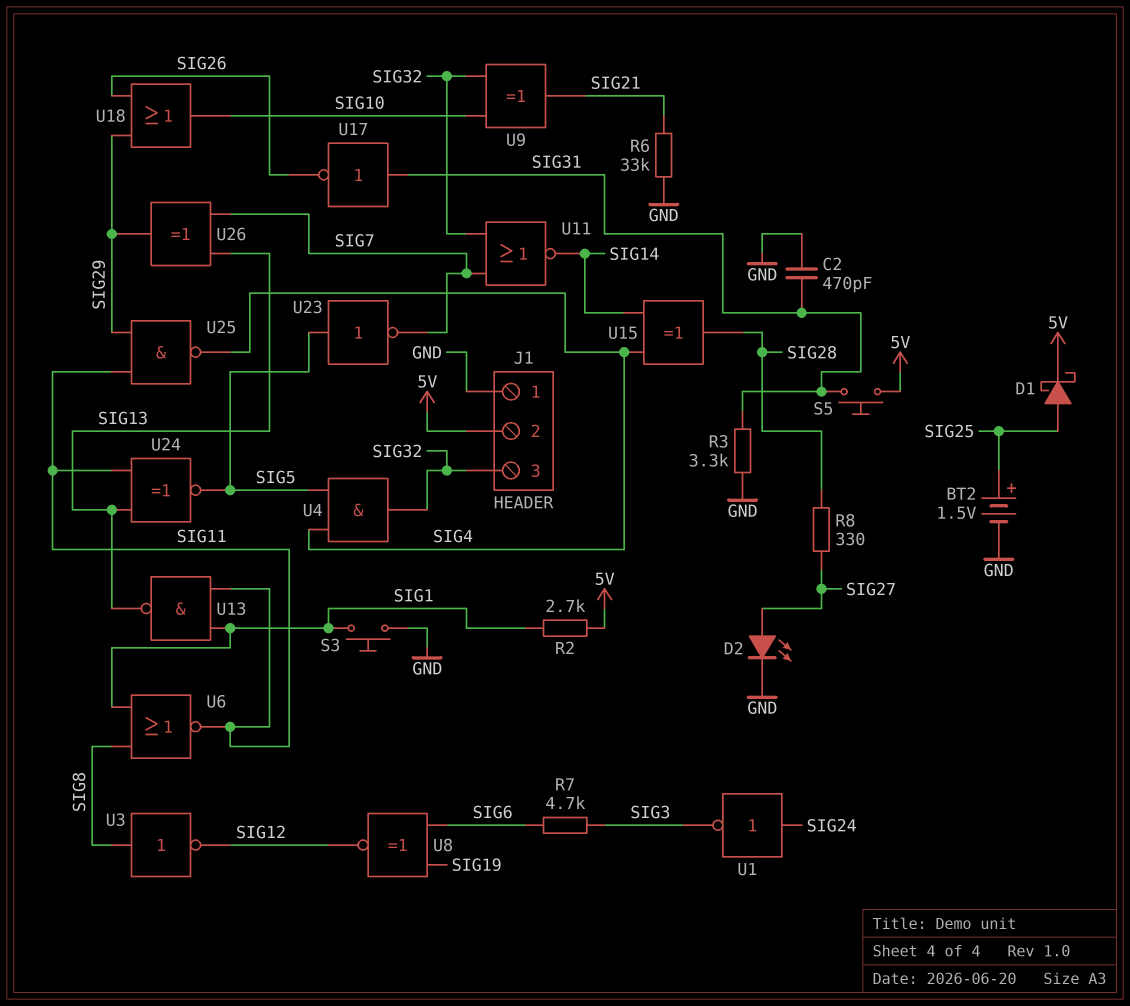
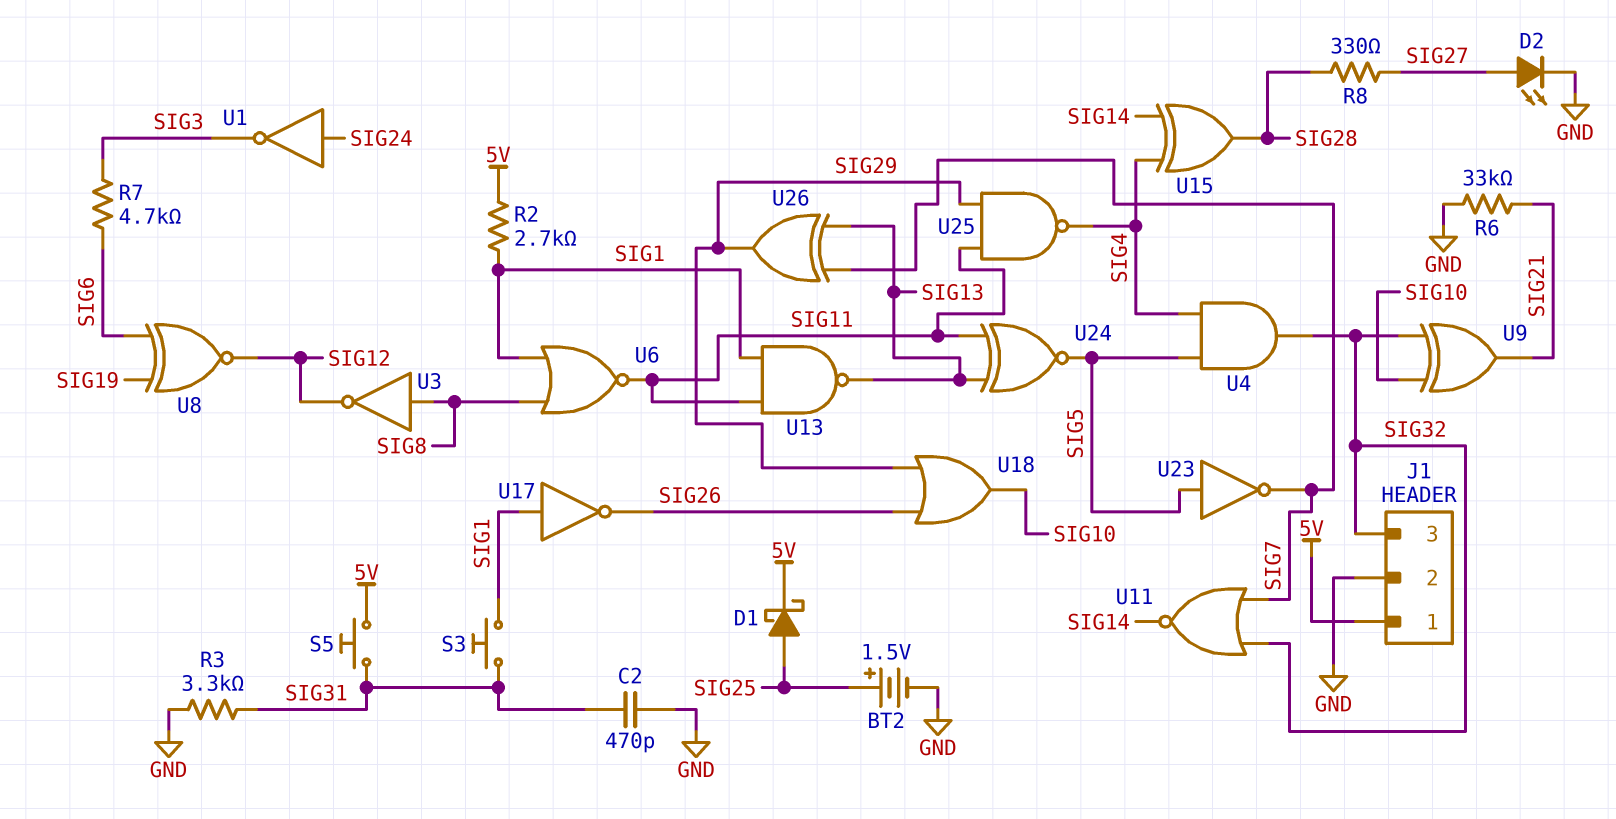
J1 pin 1: GND -> 5V
J1 pin 2: 5V -> GND
S3: button (GND, SIG1) -> button (SIG1, SIG31)
U17: NOT (in SIG31, out SIG26) -> NOT (in SIG1, out SIG26)

